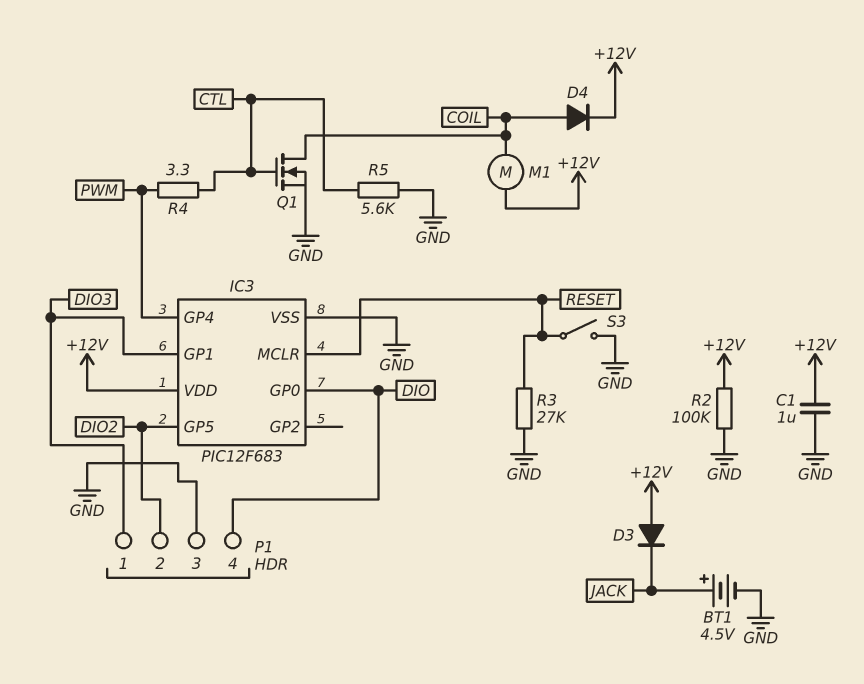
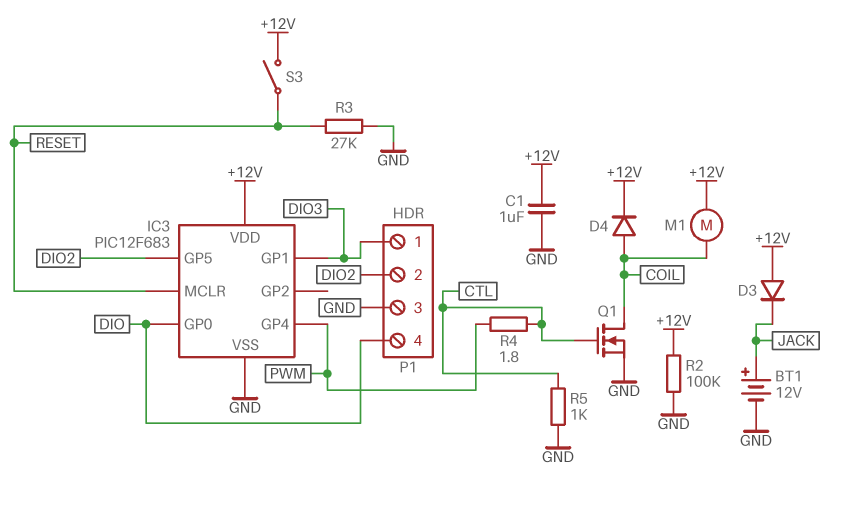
BT1: 4.5V (plus JACK, minus GND) -> 12V (plus JACK, minus GND)
R4: 3.3 (CTL, PWM) -> 1.8 (CTL, PWM)
R5: 5.6k (CTL, GND) -> 1k (CTL, GND)
S3: switch (GND, RESET) -> switch (+12V, RESET)

